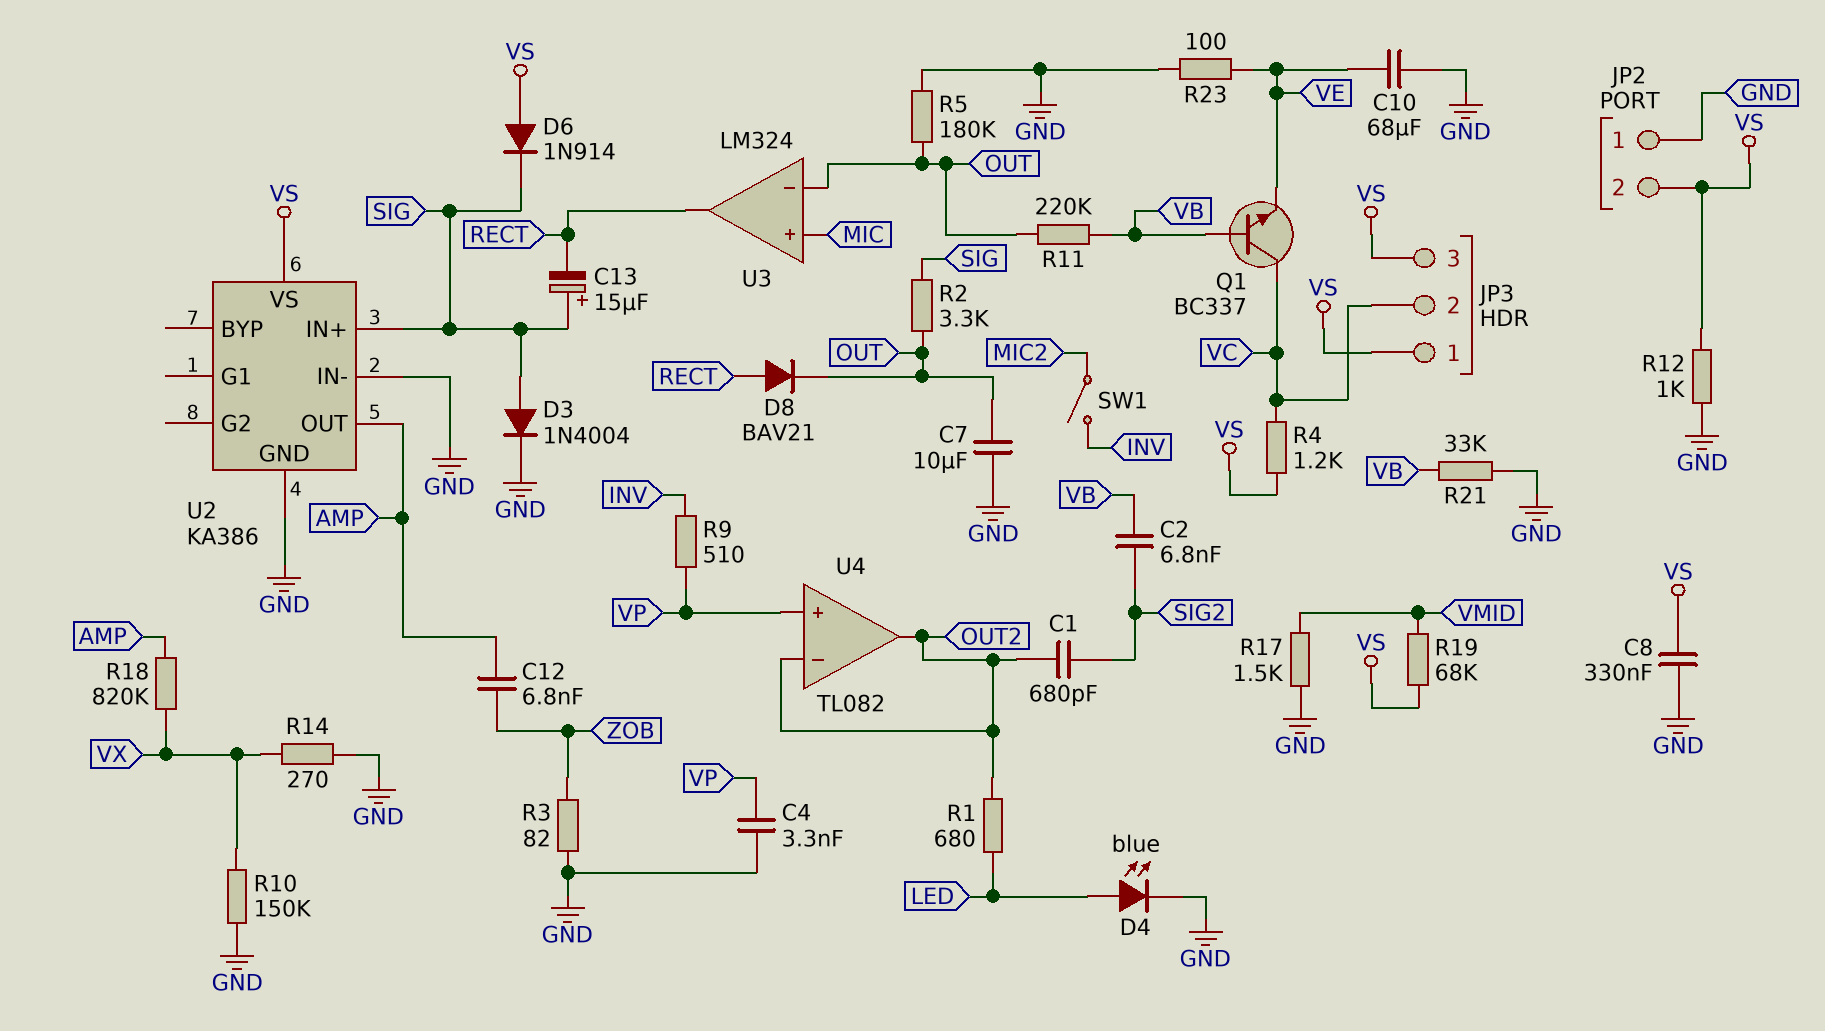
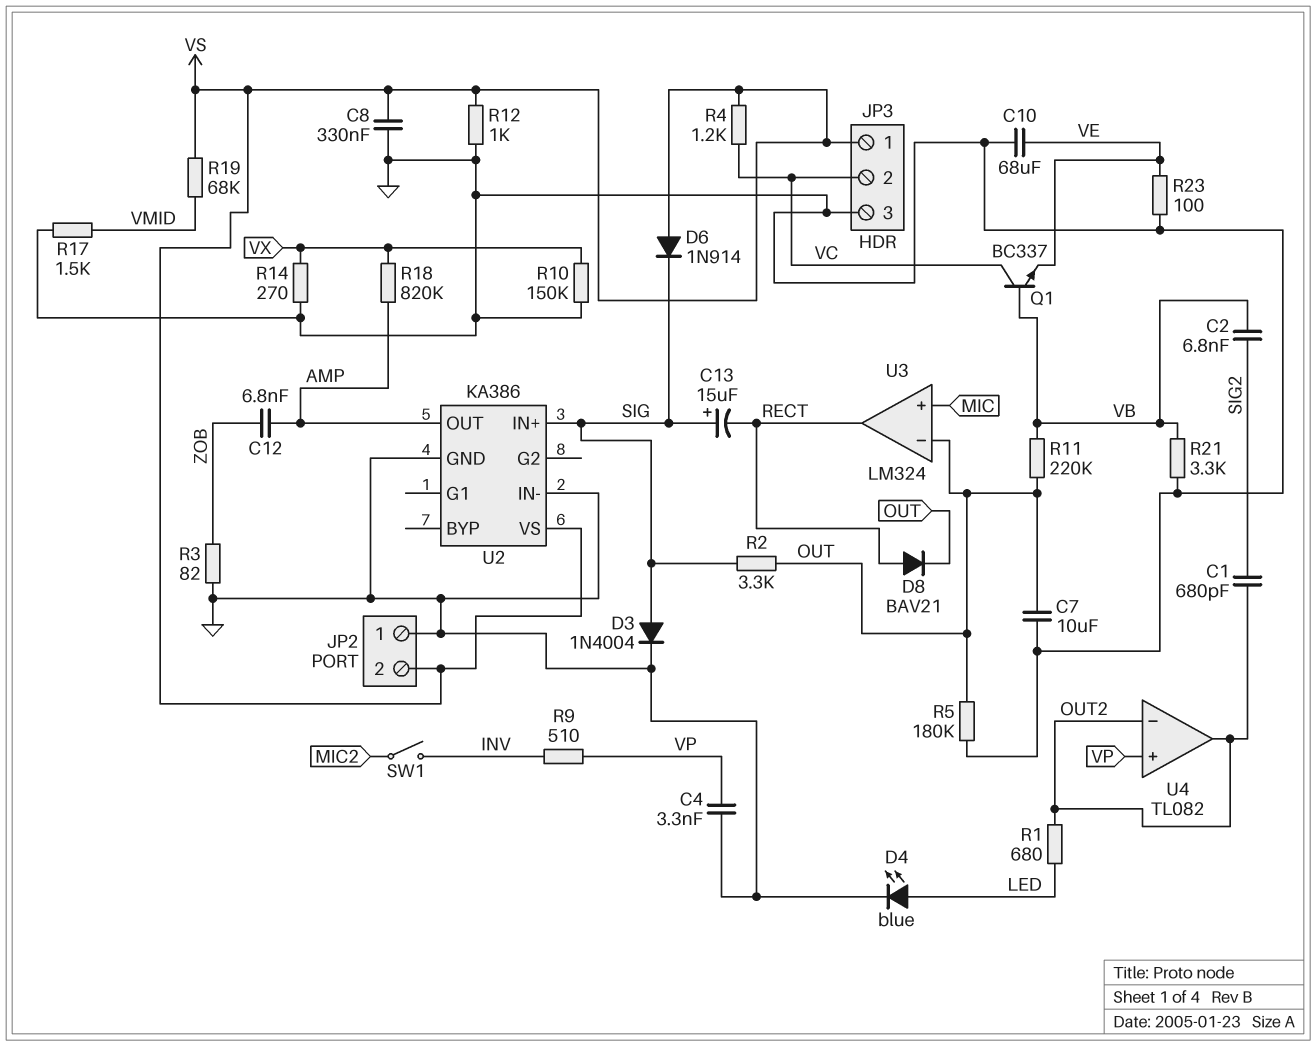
JP3 pin 3: VS -> GND
R21: 33k (GND, VB) -> 3.3k (GND, VB)

